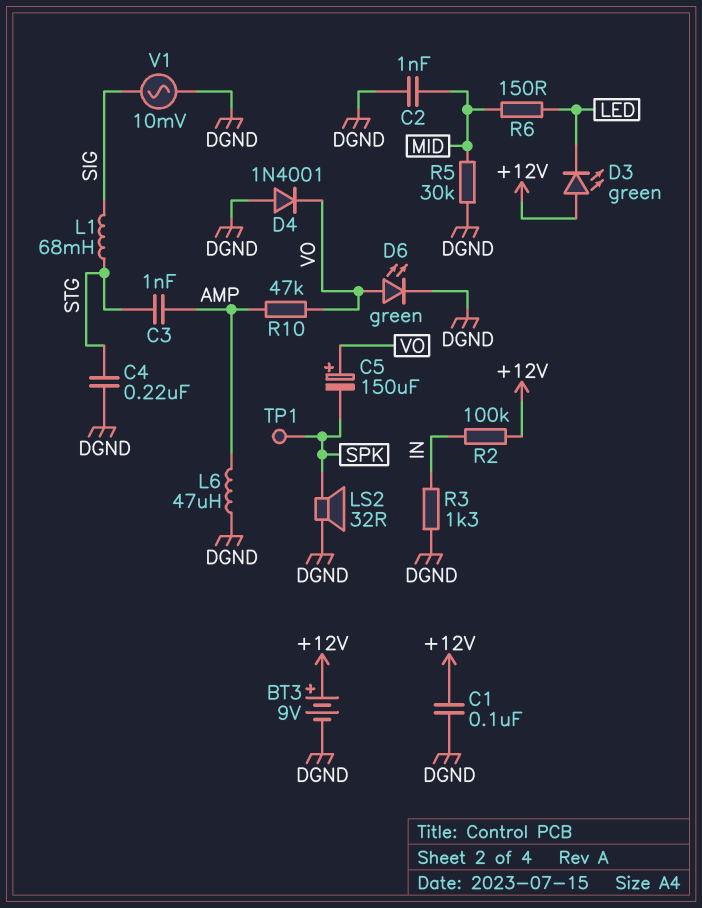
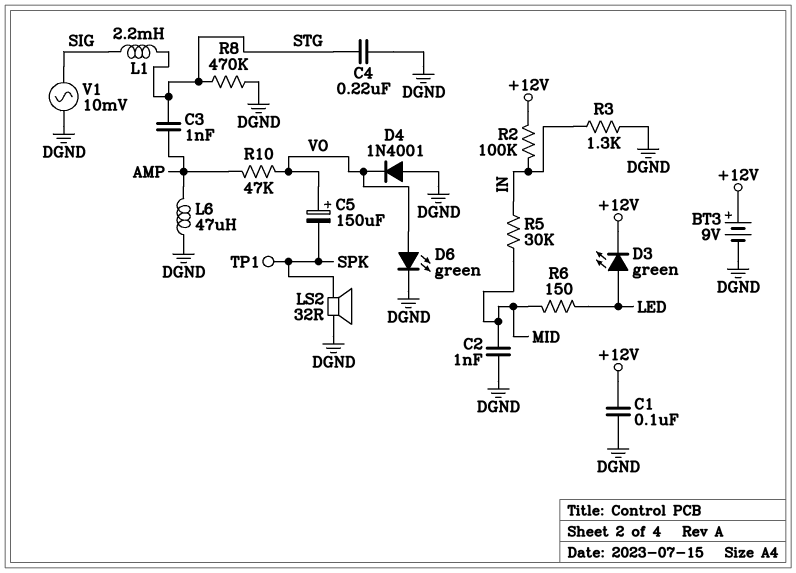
D3: LED green (A +12V, K LED) -> LED green (A LED, K +12V)
L1: 68mH (SIG, STG) -> 2.2mH (SIG, STG)
R5: 30k (DGND, MID) -> 30k (IN, MID)
R8: none -> 470k (DGND, STG)

